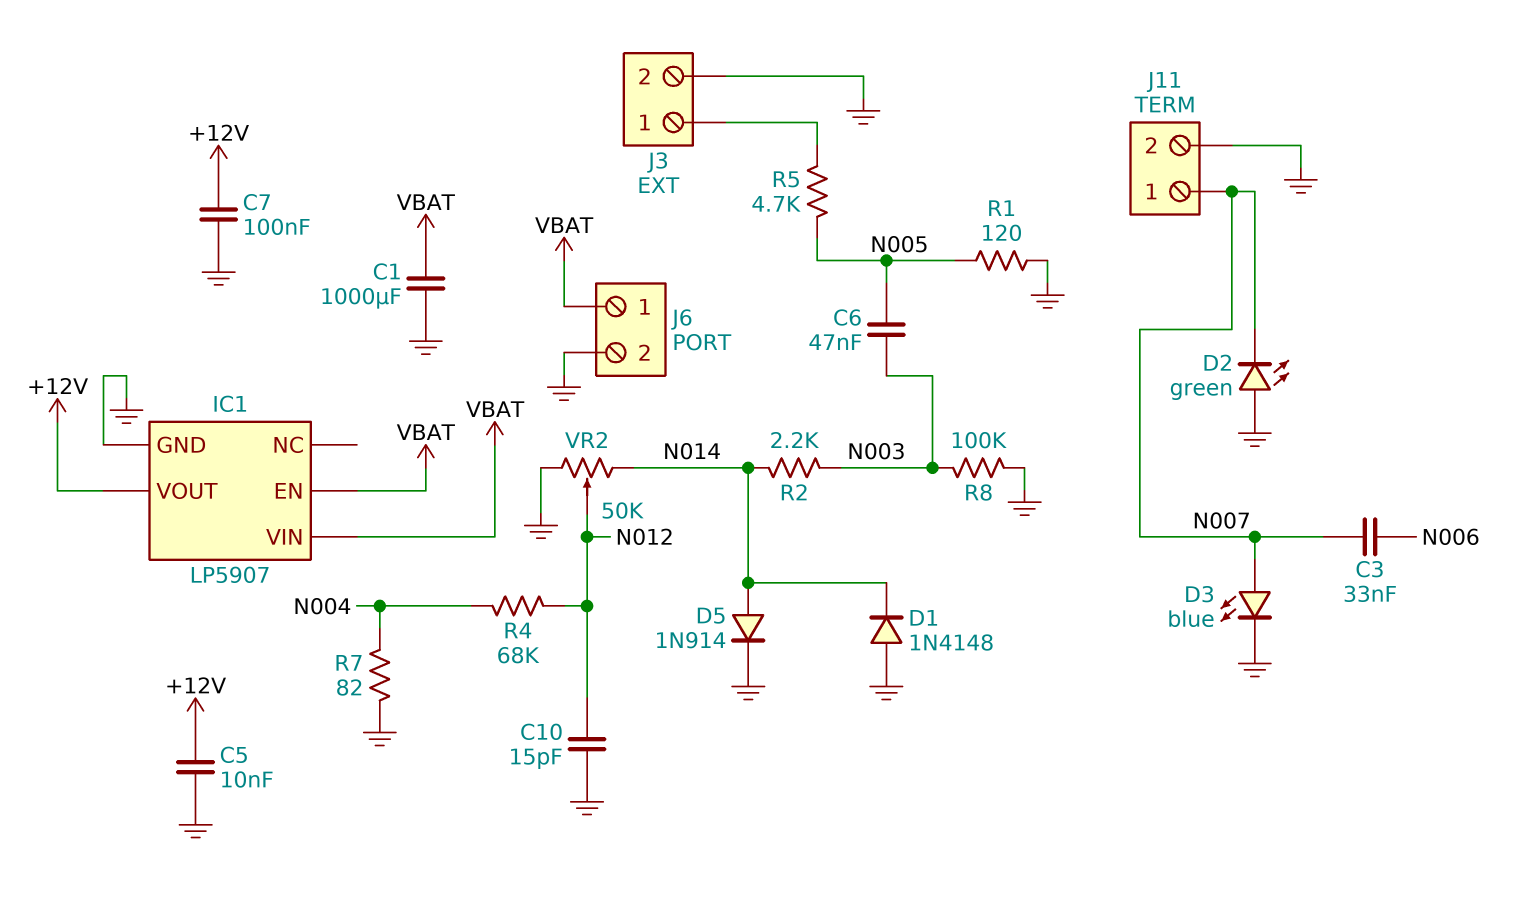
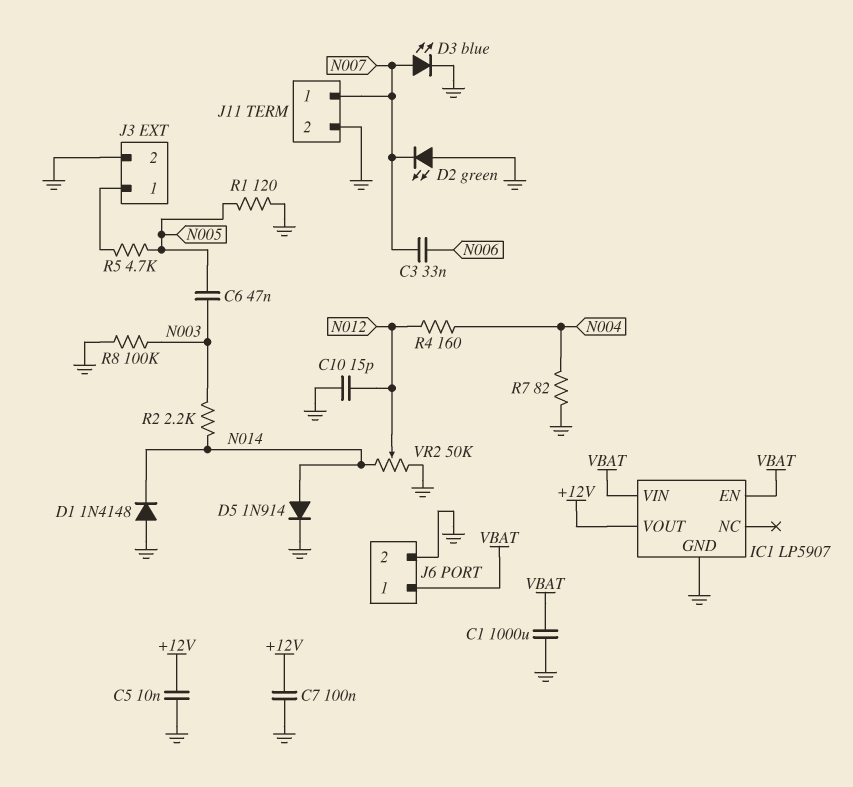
R4: 68k (N004, N012) -> 160 (N004, N012)

